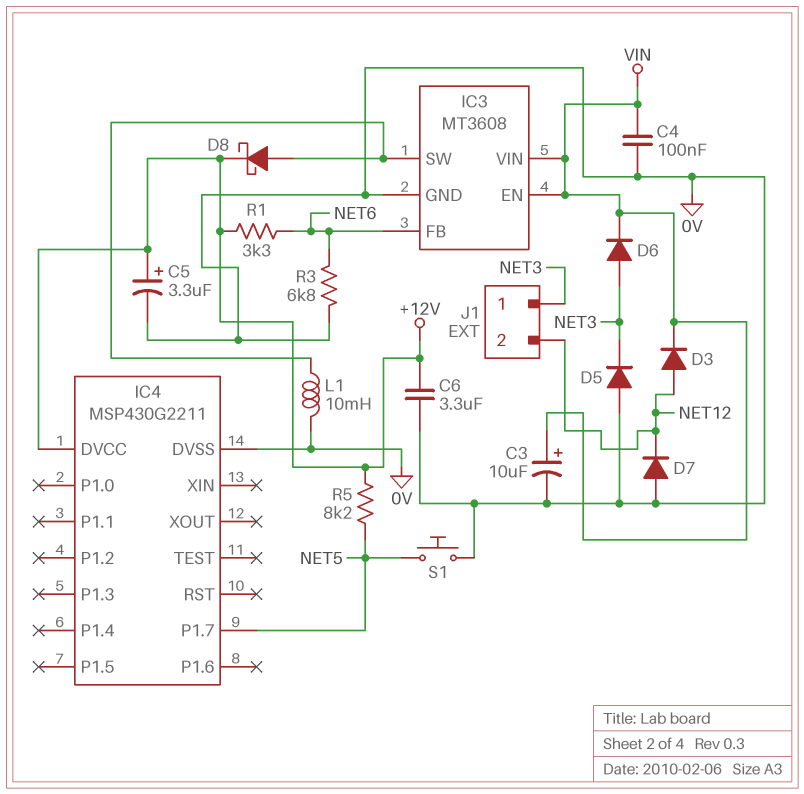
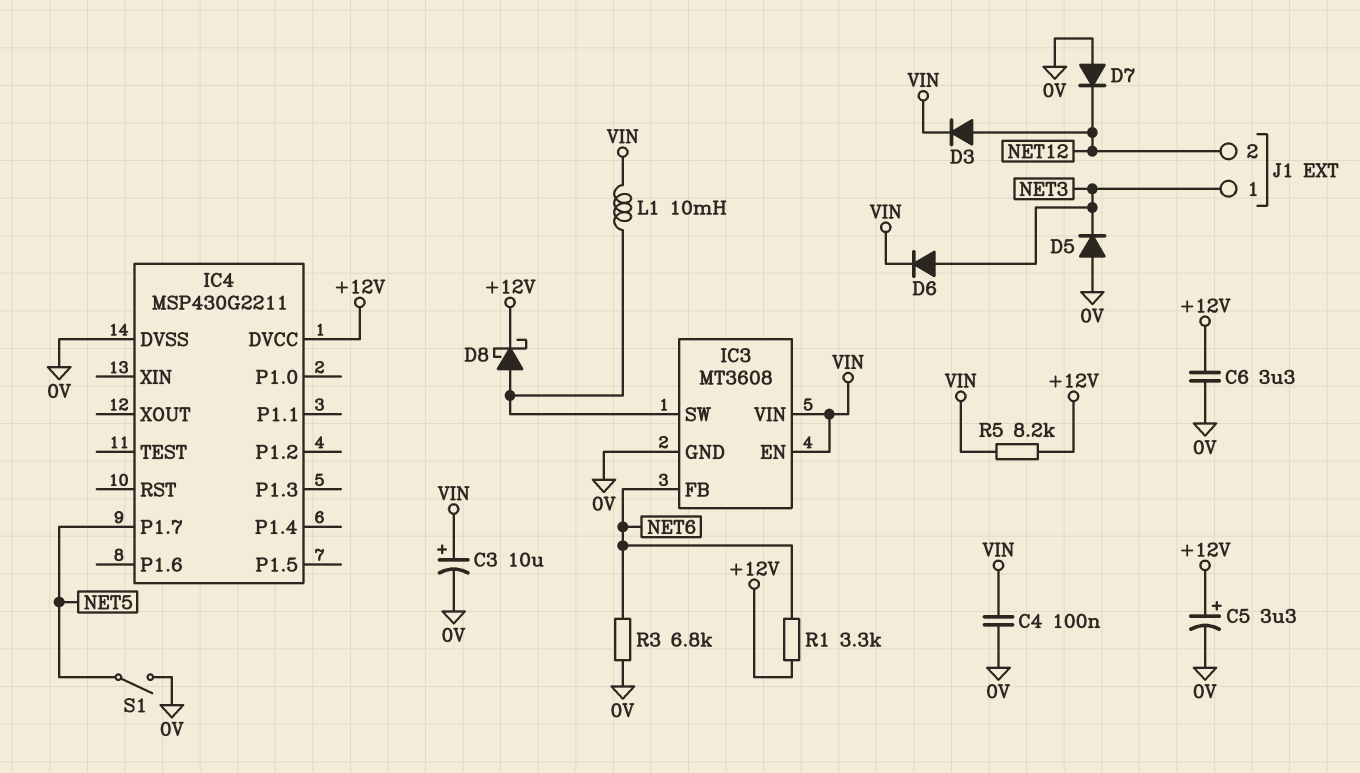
L1: 10mH (0V, IC3/SW) -> 10mH (IC3/SW, VIN)
R5: 8.2k (+12V, NET5) -> 8.2k (+12V, VIN)
S1: button (0V, NET5) -> switch (0V, NET5)

